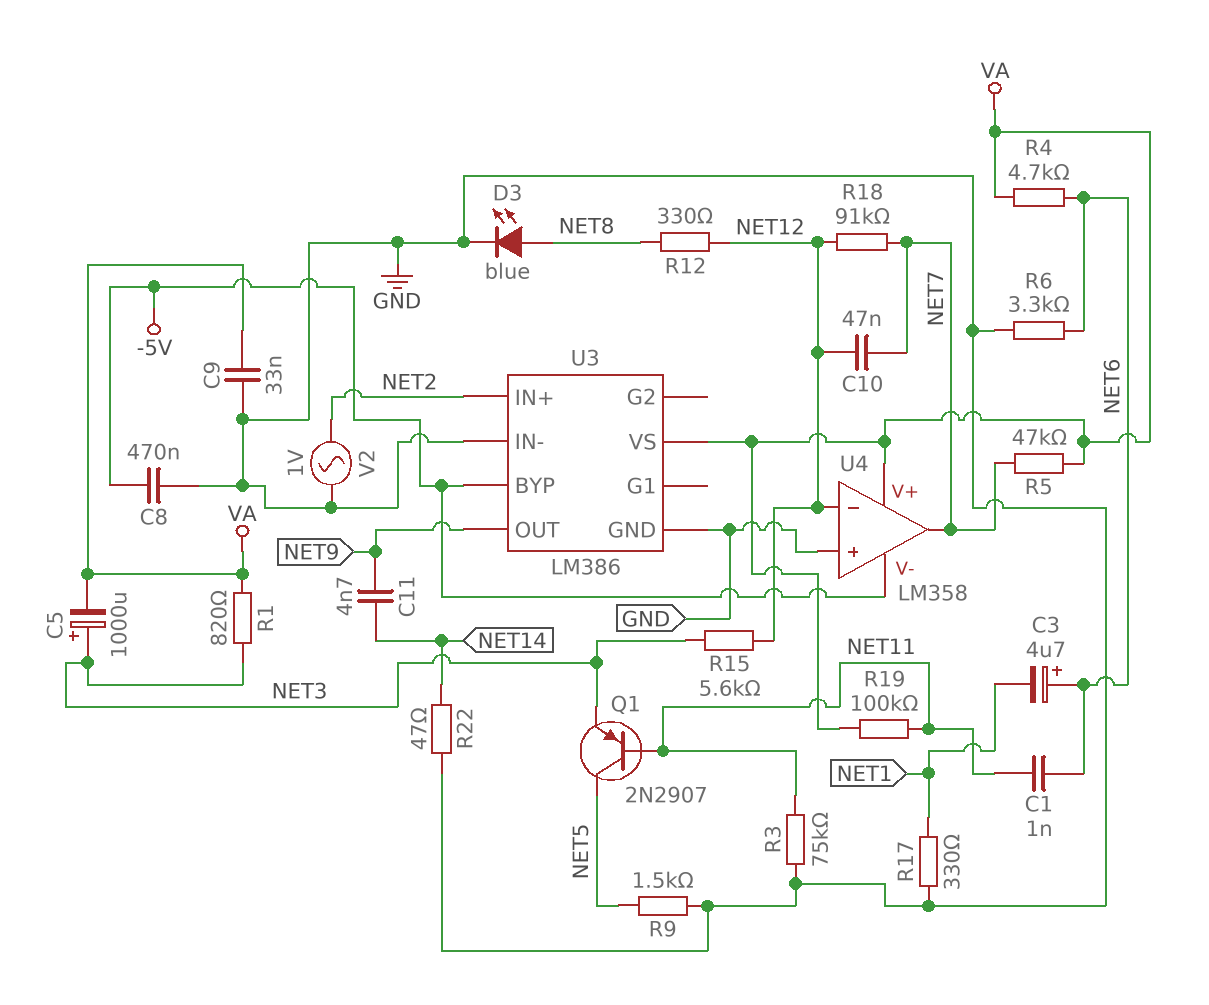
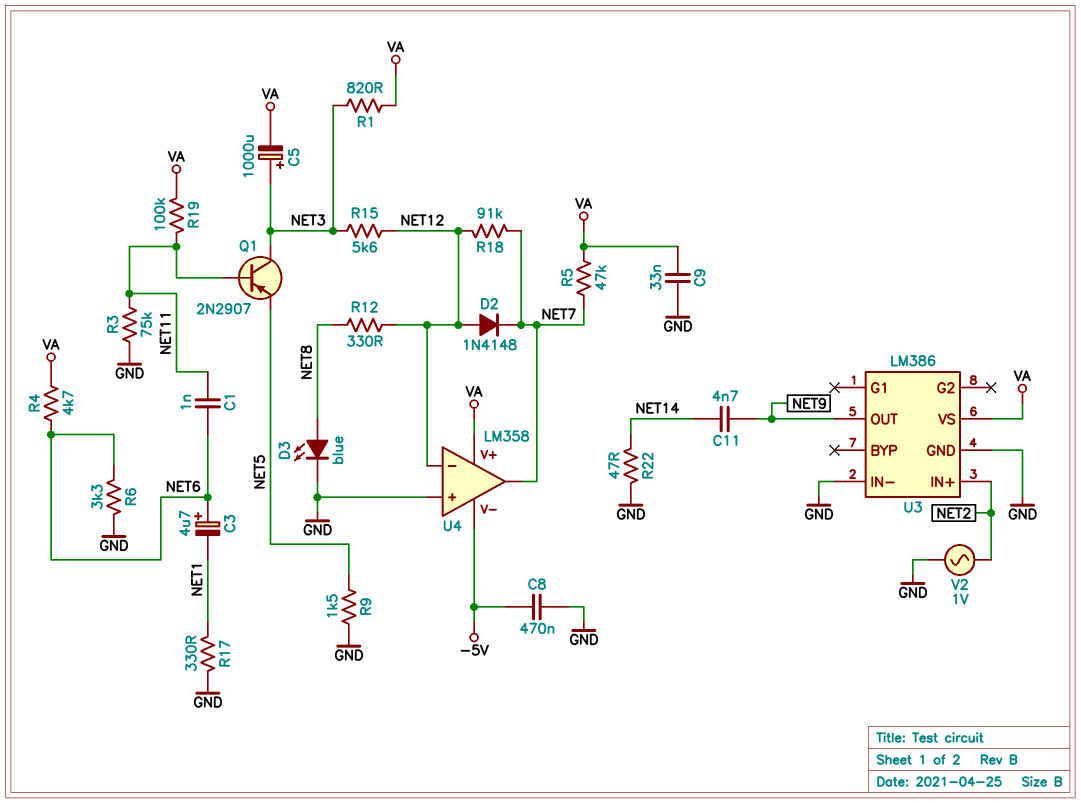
C10: 47nF (NET7, NET12) -> none
D2: none -> diode 1N4148 (A NET12, K NET7)
Q1: PNP 2N2907 (B NET11, C NET5, E NET3) -> PNP 2N2907 (B NET11, C NET3, E NET5)
U3 pin BYP: -5V -> none

